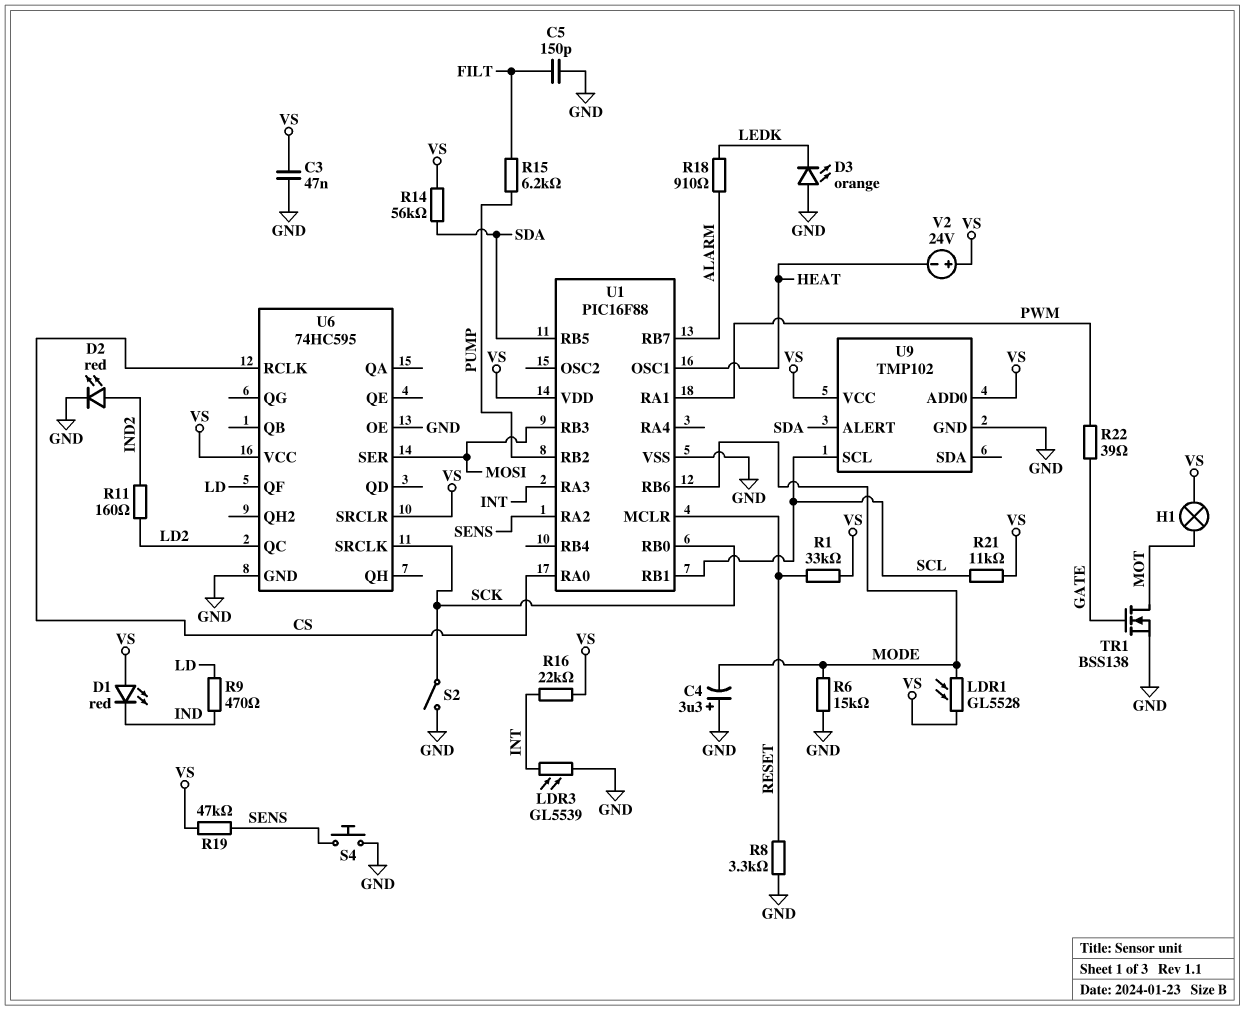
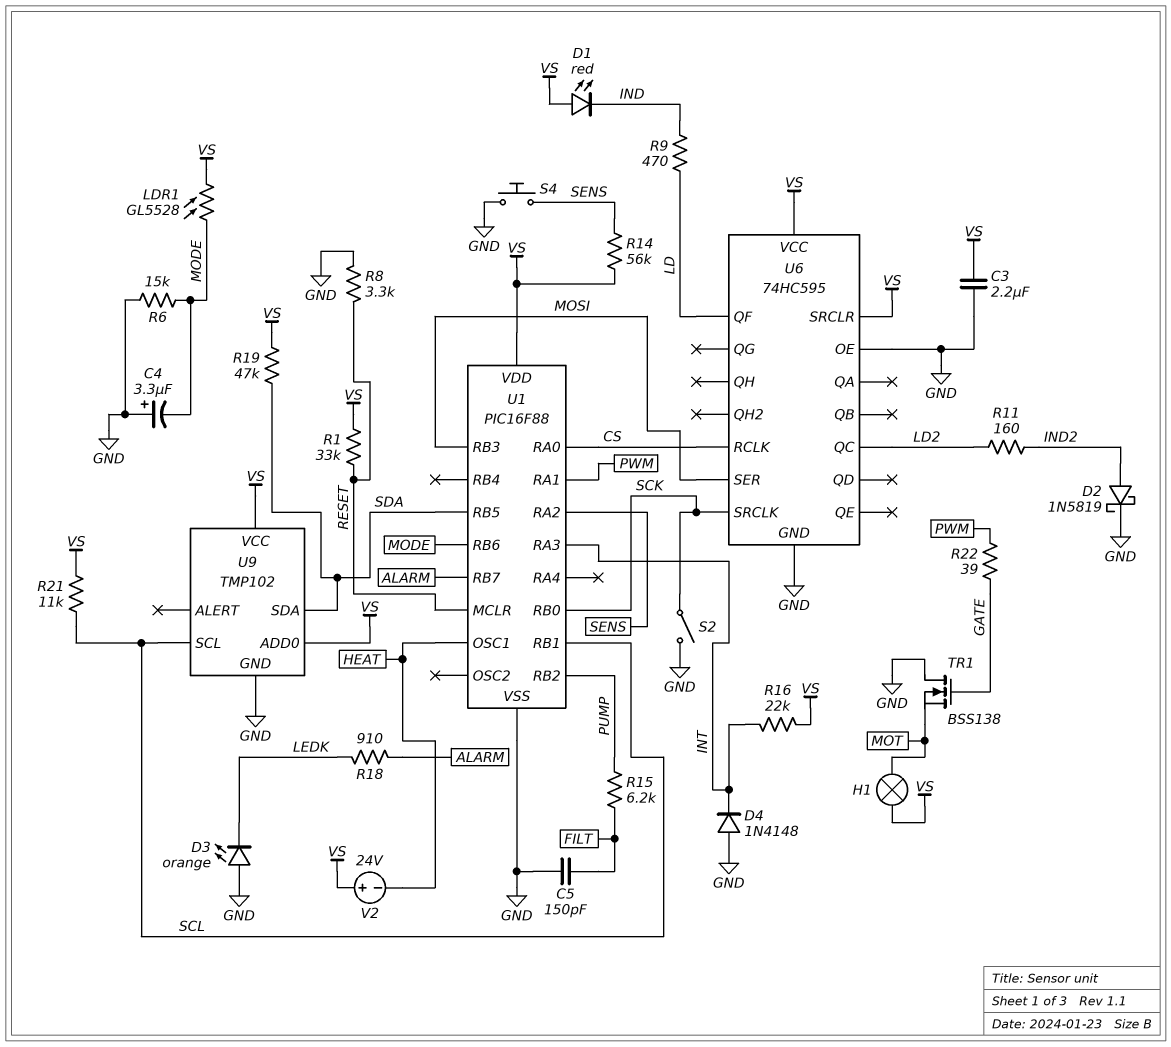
C3: 47nF (GND, VS) -> 2.2uF (GND, VS)
D2: LED red (A IND2, K GND) -> schottky 1N5819 (A IND2, K GND)
D4: none -> diode 1N4148 (A GND, K INT)
LDR3: GL5539 (GND, INT) -> none
R14: 56k (SDA, VS) -> 56k (SENS, VS)
R19: 47k (SENS, VS) -> 47k (SDA, VS)
TR1: NMOS BSS138 (G GATE, D MOT, S GND) -> NMOS BSS138 (G GATE, D GND, S MOT)
U9 pin ALERT: SDA -> none
U9 pin SDA: none -> SDA

